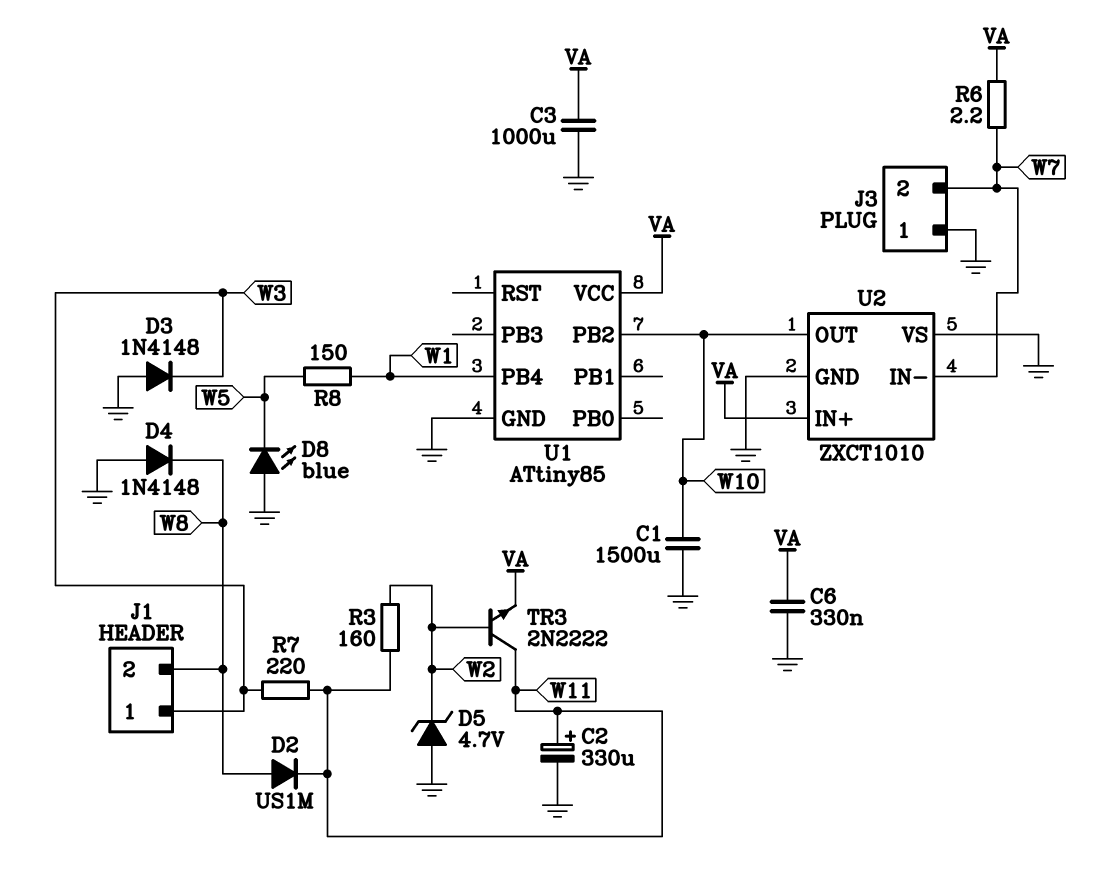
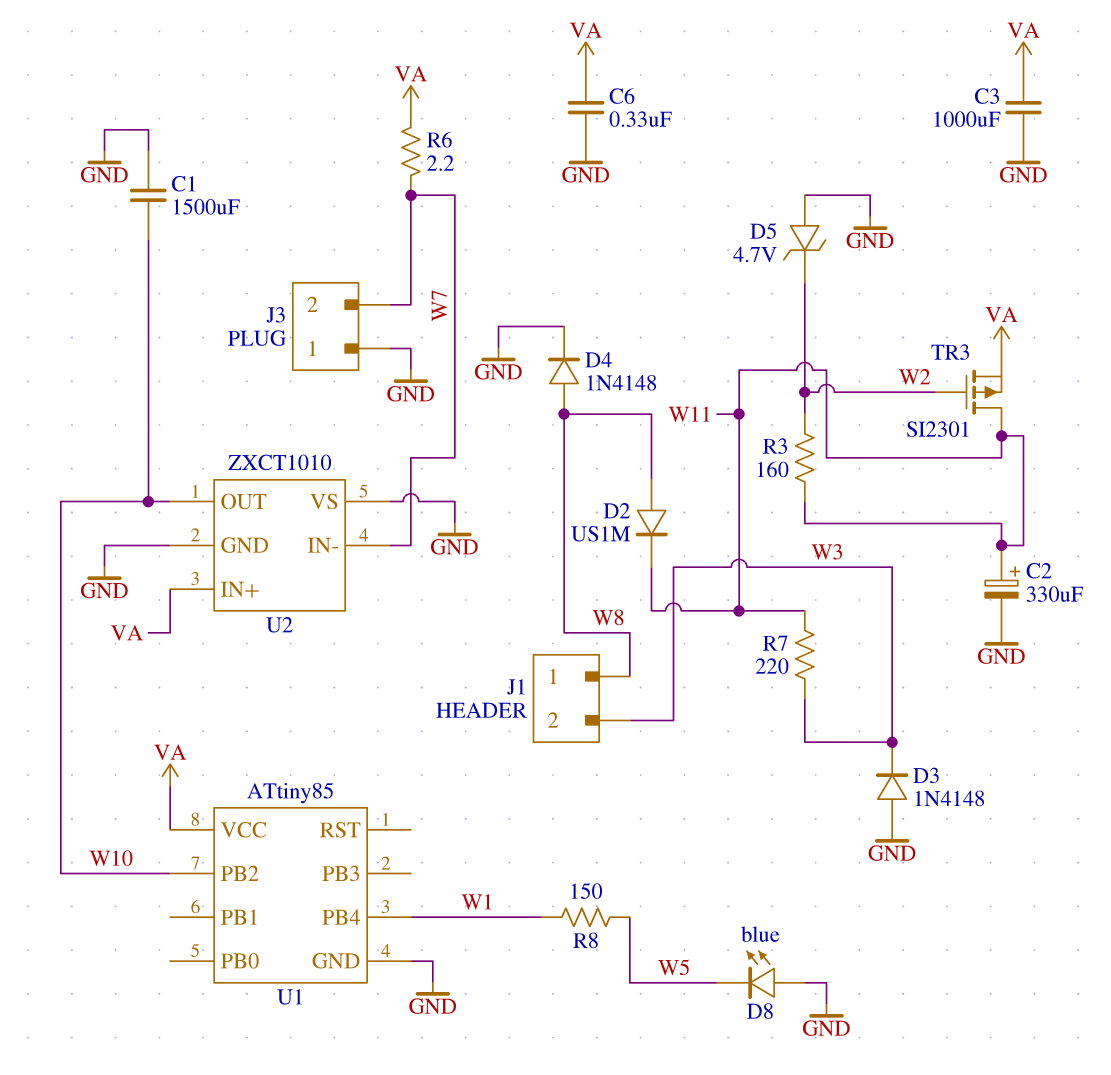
D4: diode 1N4148 (A GND, K W8) -> diode 1N4148 (A W8, K GND)
J1 pin 1: W3 -> W8
J1 pin 2: W8 -> W3
TR3: NPN 2N2222 (B W2, C W11, E VA) -> PMOS SI2301 (G W2, D W11, S VA)

